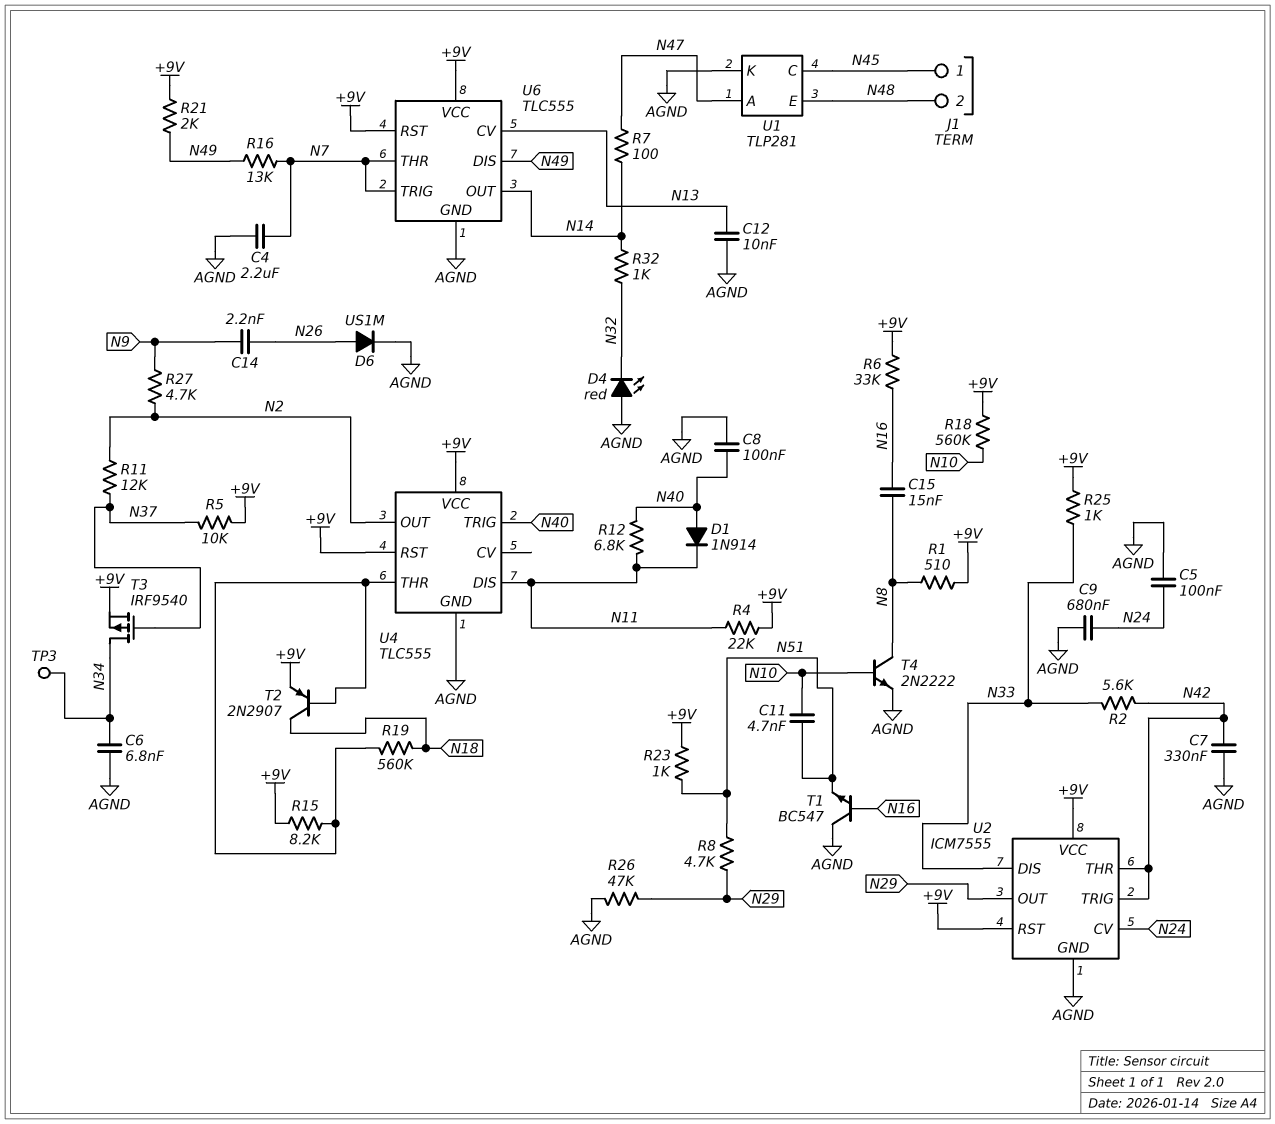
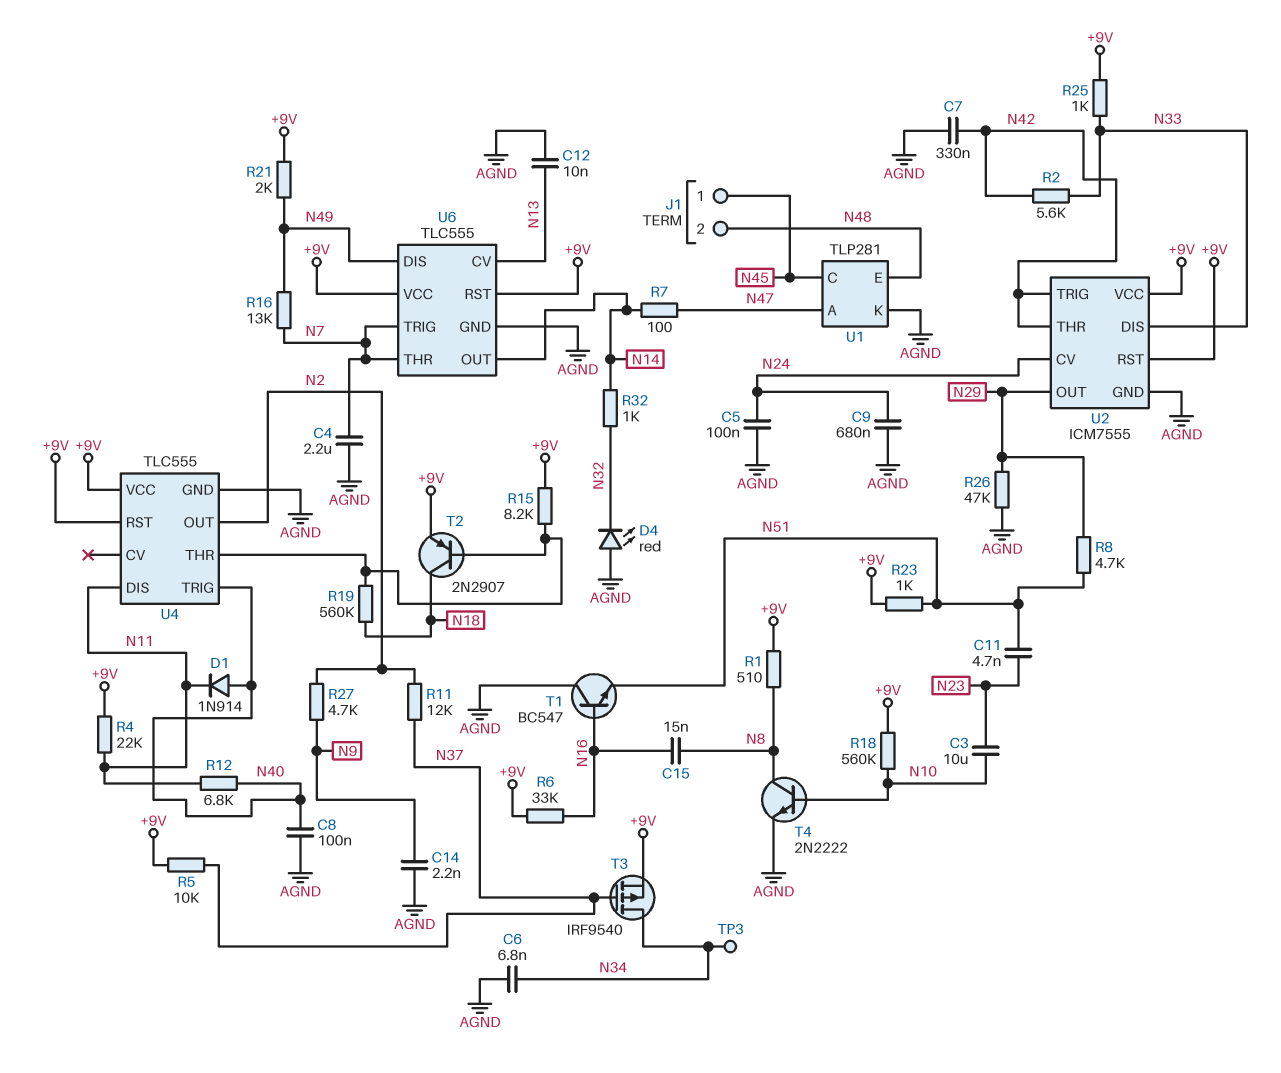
C3: none -> 10uF (N10, N23)
C11: 4.7nF (N10, N51) -> 4.7nF (N23, N51)
C14: 2.2nF (N9, N26) -> 2.2nF (AGND, N9)
D6: diode US1M (A N26, K AGND) -> none

